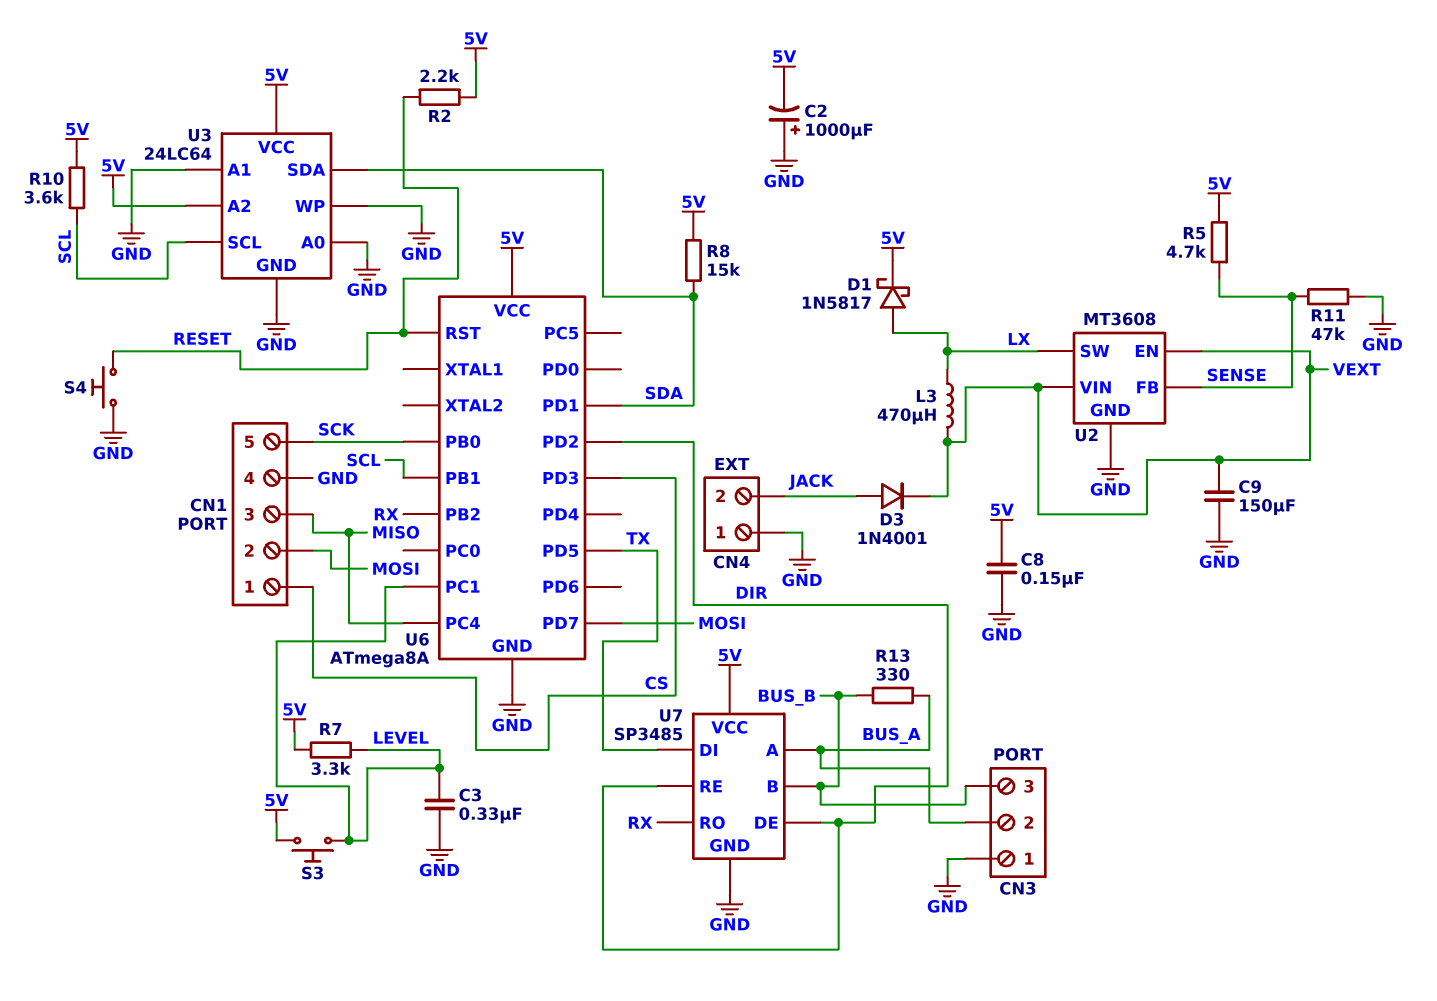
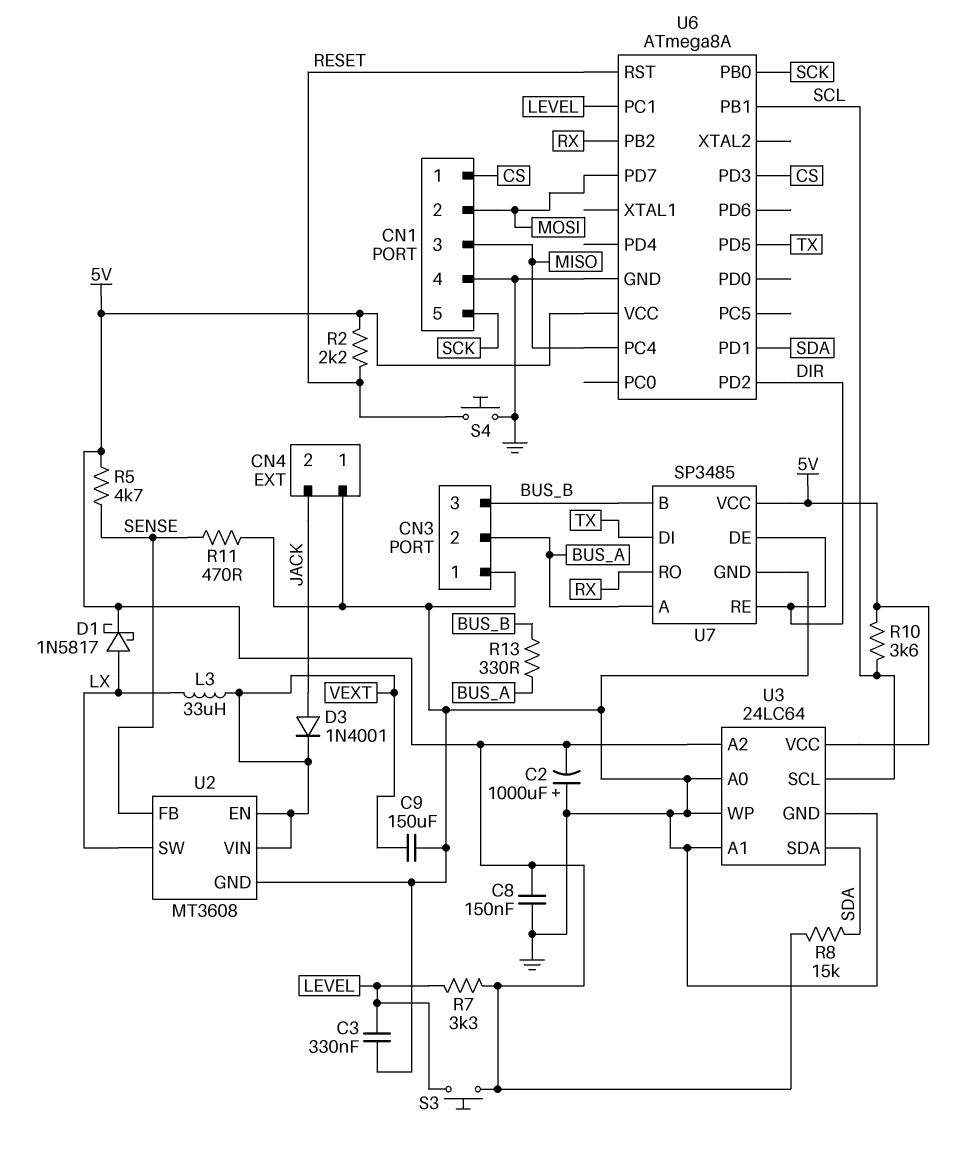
L3: 470uH (LX, VEXT) -> 33uH (LX, VEXT)
R11: 47k (GND, SENSE) -> 470 (GND, SENSE)

